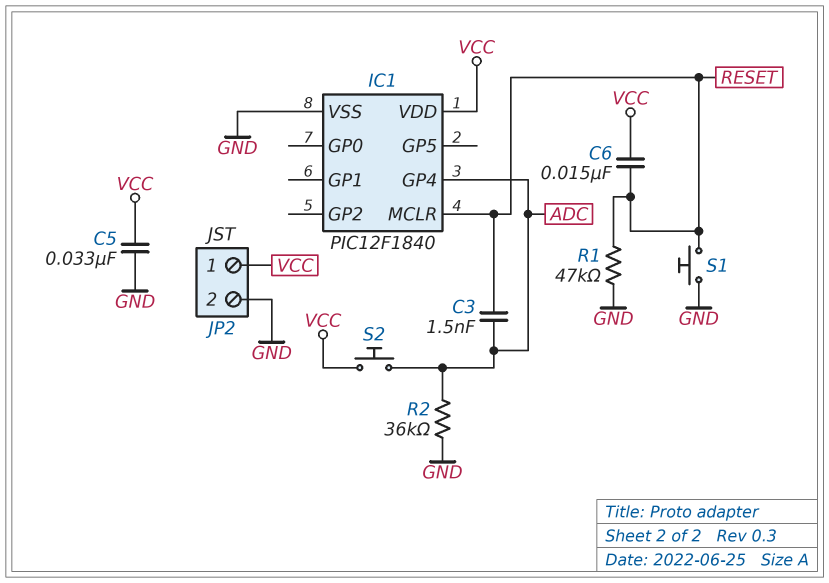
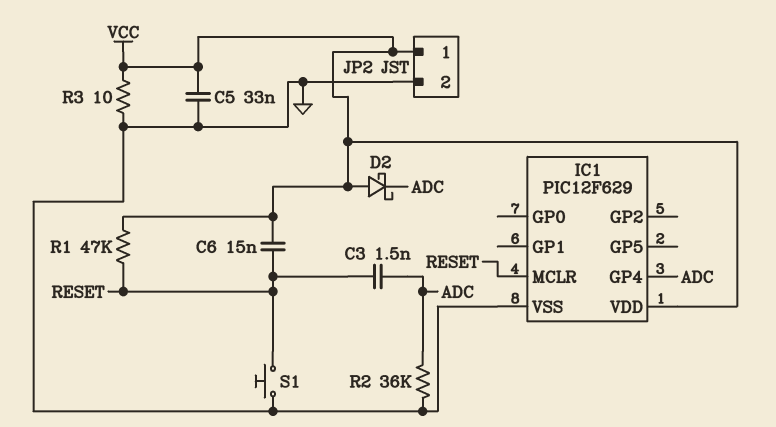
D2: none -> schottky (A VCC, K ADC)
IC1: PIC12F1840 -> PIC12F629
R1: 47k (GND, RESET) -> 47k (RESET, VCC)
R3: none -> 10 (GND, VCC)
S2: button (ADC, VCC) -> none

